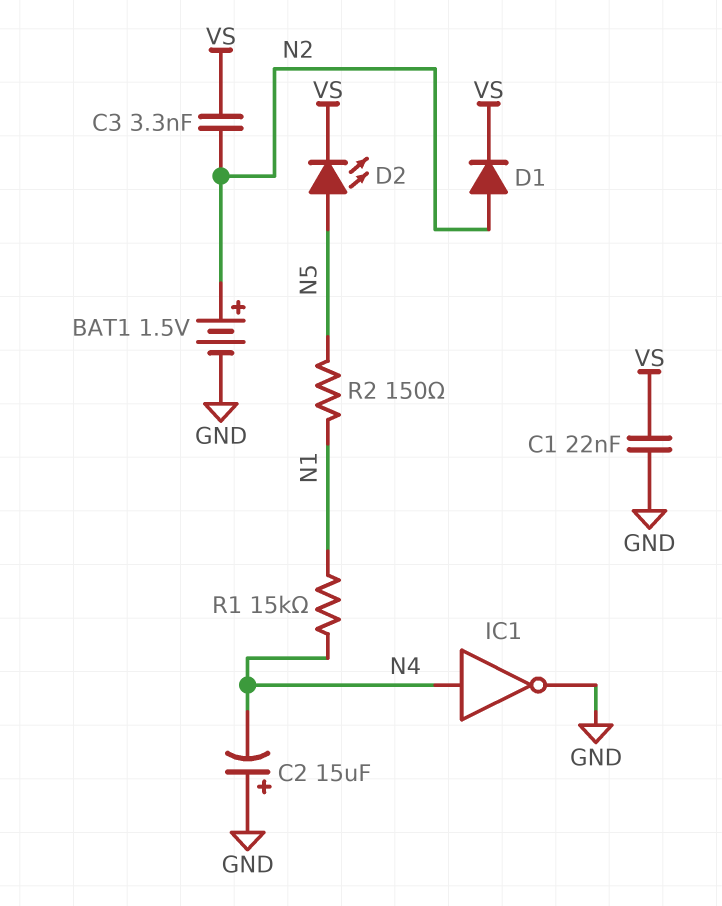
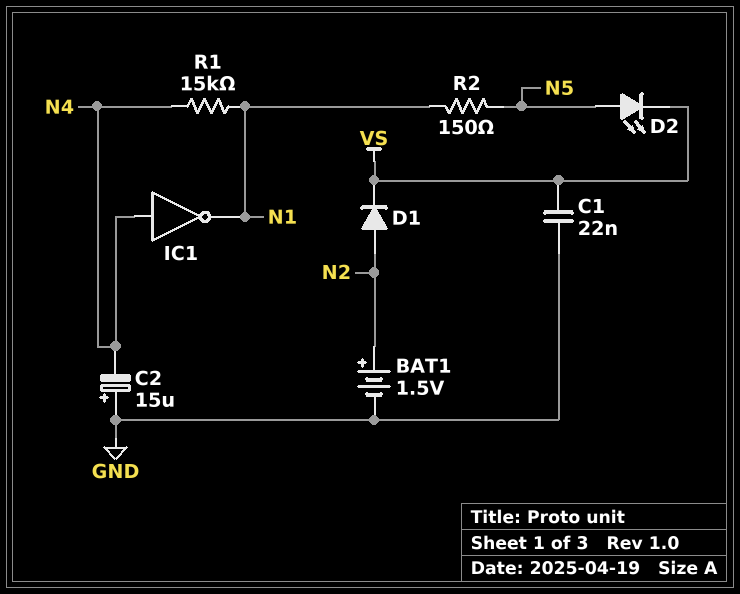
C3: 3.3nF (N2, VS) -> none
IC1: NOT (in N4, out GND) -> NOT (in N4, out N1)

